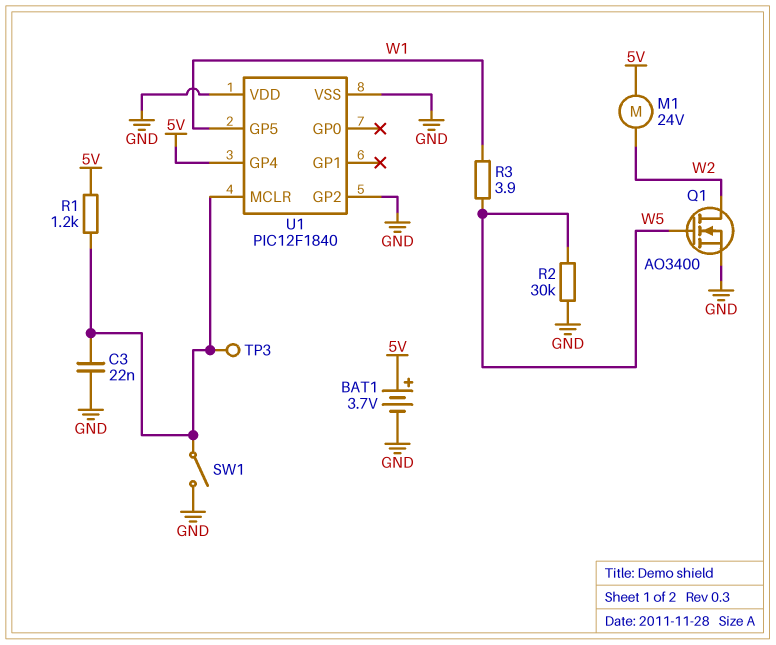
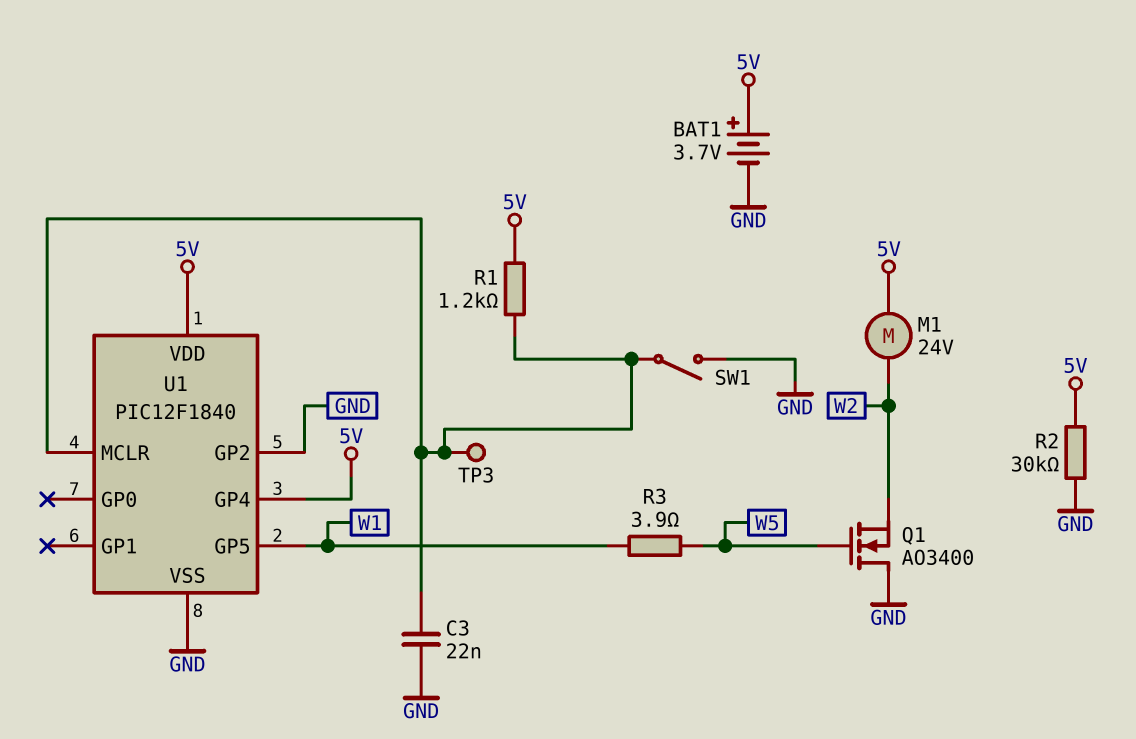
Q1: NMOS AO3400 (G W5, D W2, S GND) -> NMOS AO3400 (G W5, D GND, S W2)
R2: 30k (GND, W5) -> 30k (5V, GND)
U1 pin VDD: GND -> 5V

